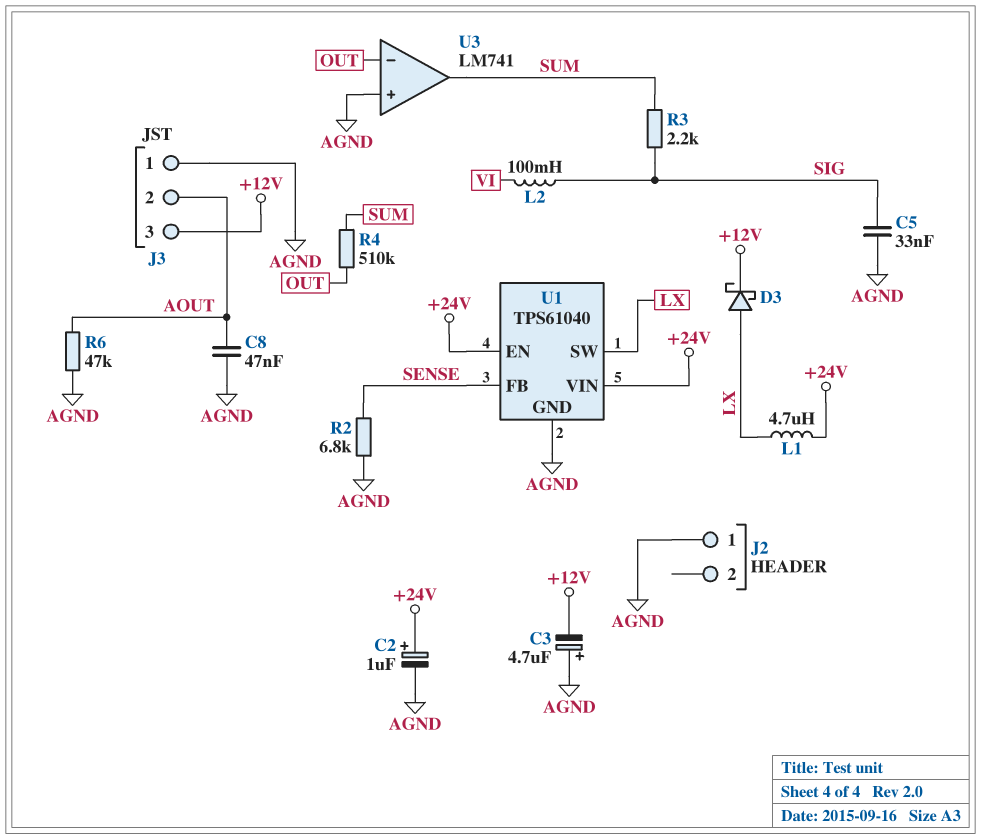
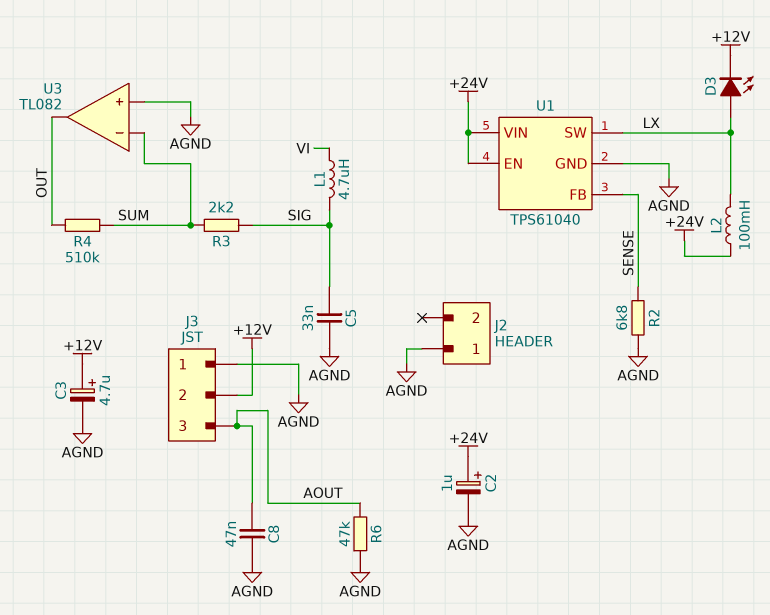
C3: 4.7uF (plus AGND, minus +12V) -> 4.7uF (plus +12V, minus AGND)
D3: schottky (A LX, K +12V) -> LED (A LX, K +12V)
J3 pin 2: AOUT -> +12V
J3 pin 3: +12V -> AOUT
L1: 4.7uH (+24V, LX) -> 4.7uH (SIG, VI)
L2: 100mH (SIG, VI) -> 100mH (+24V, LX)
U3: LM741 -> TL082
U3 pin in-: OUT -> SUM
U3 pin out: SUM -> OUT

